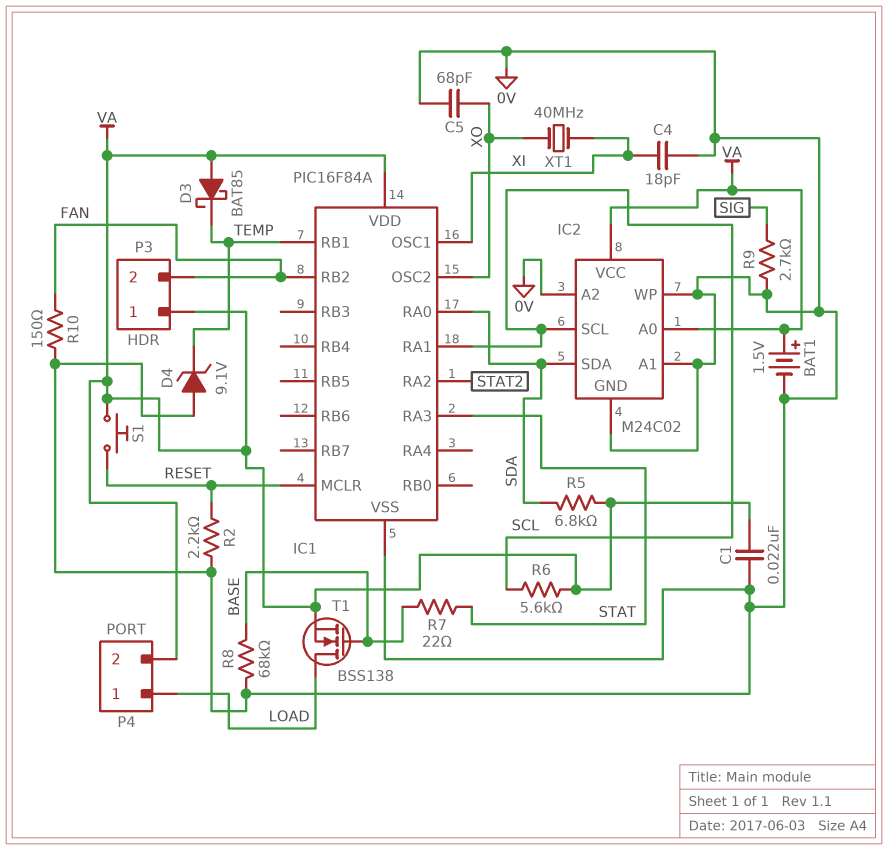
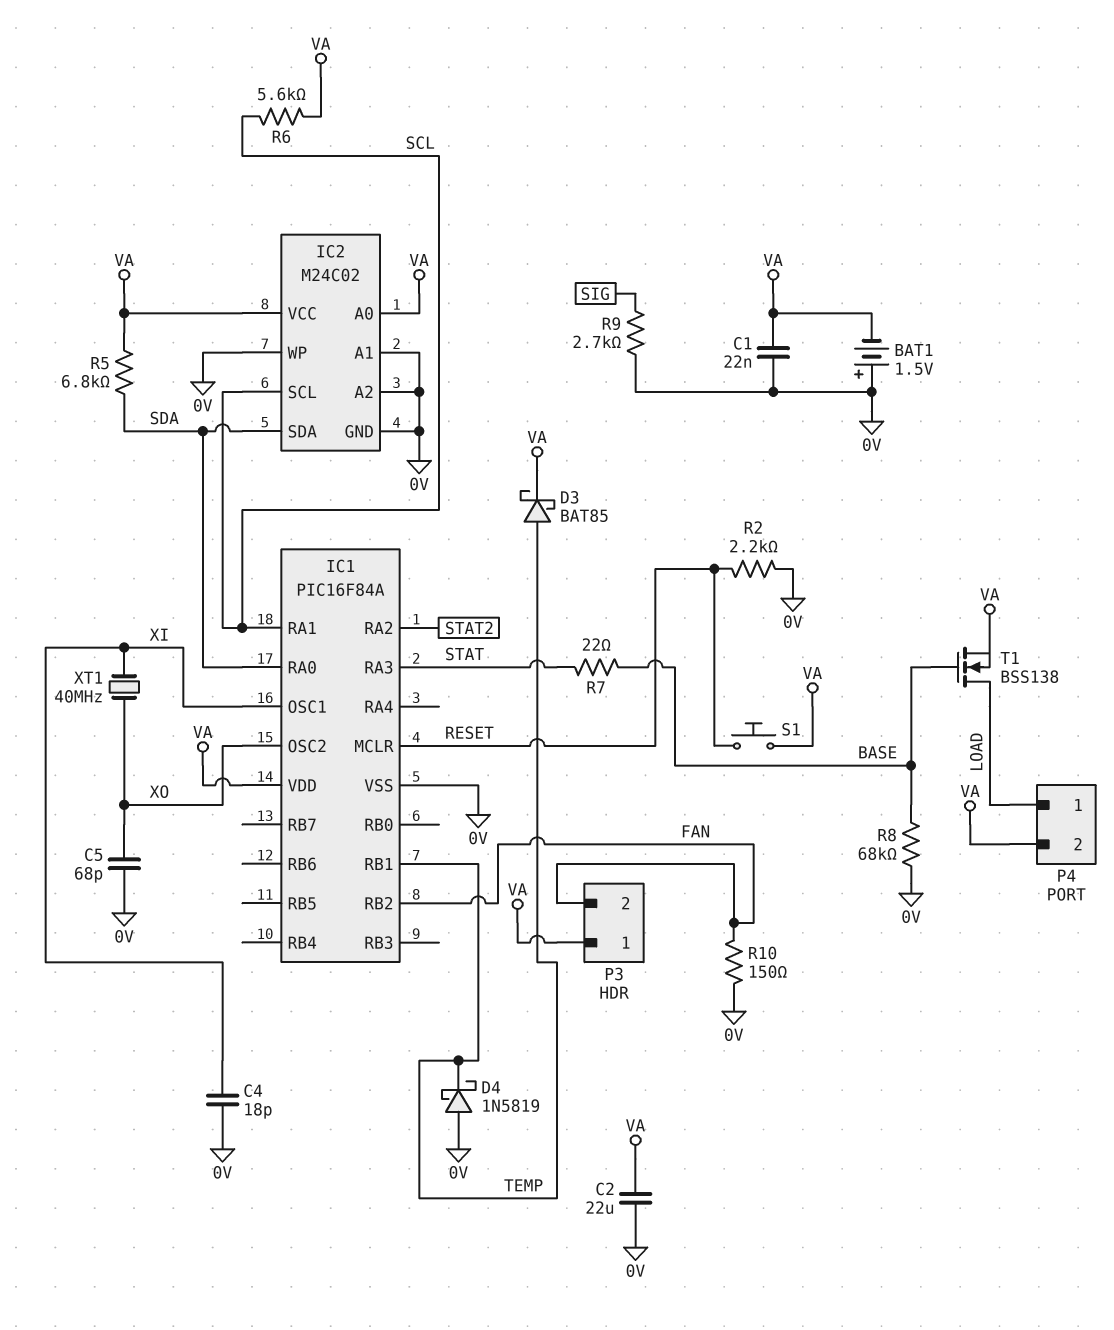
BAT1: 1.5V (plus VA, minus 0V) -> 1.5V (plus 0V, minus VA)
C2: none -> 22uF (0V, VA)
D3: schottky BAT85 (A VA, K TEMP) -> schottky BAT85 (A TEMP, K VA)
D4: zener 9.1V (A 0V, K TEMP) -> schottky 1N5819 (A 0V, K TEMP)

